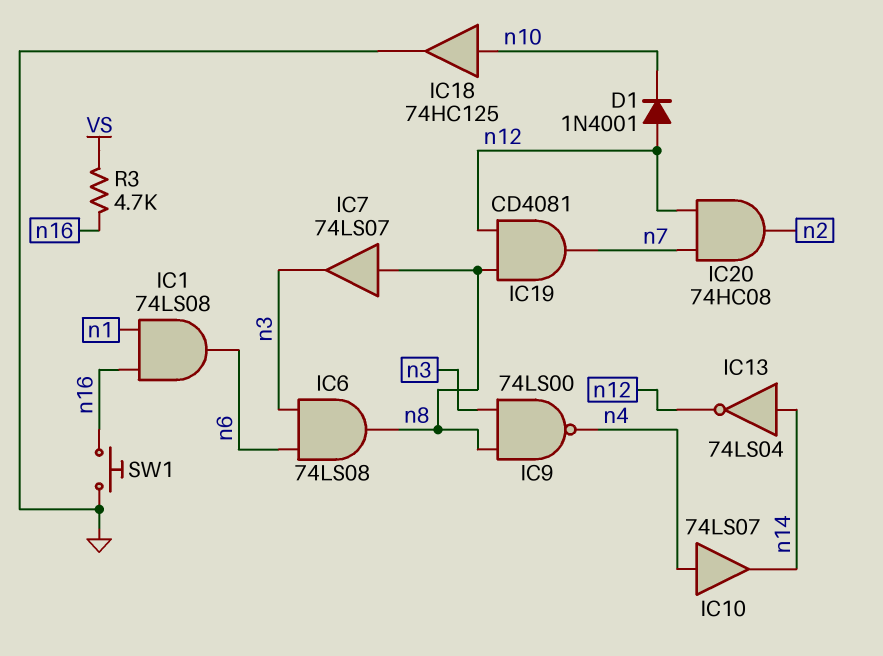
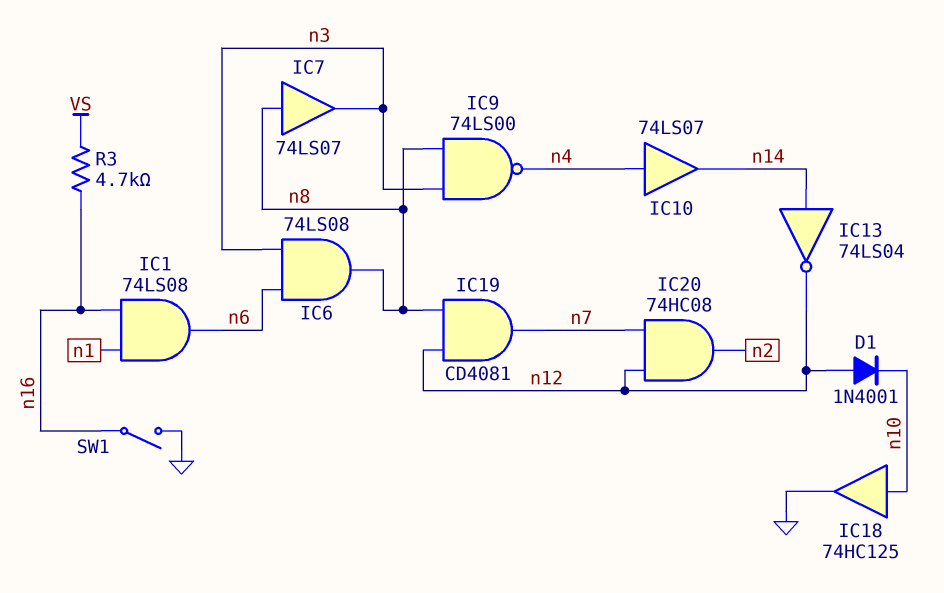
SW1: button (GND, n16) -> switch (GND, n16)

